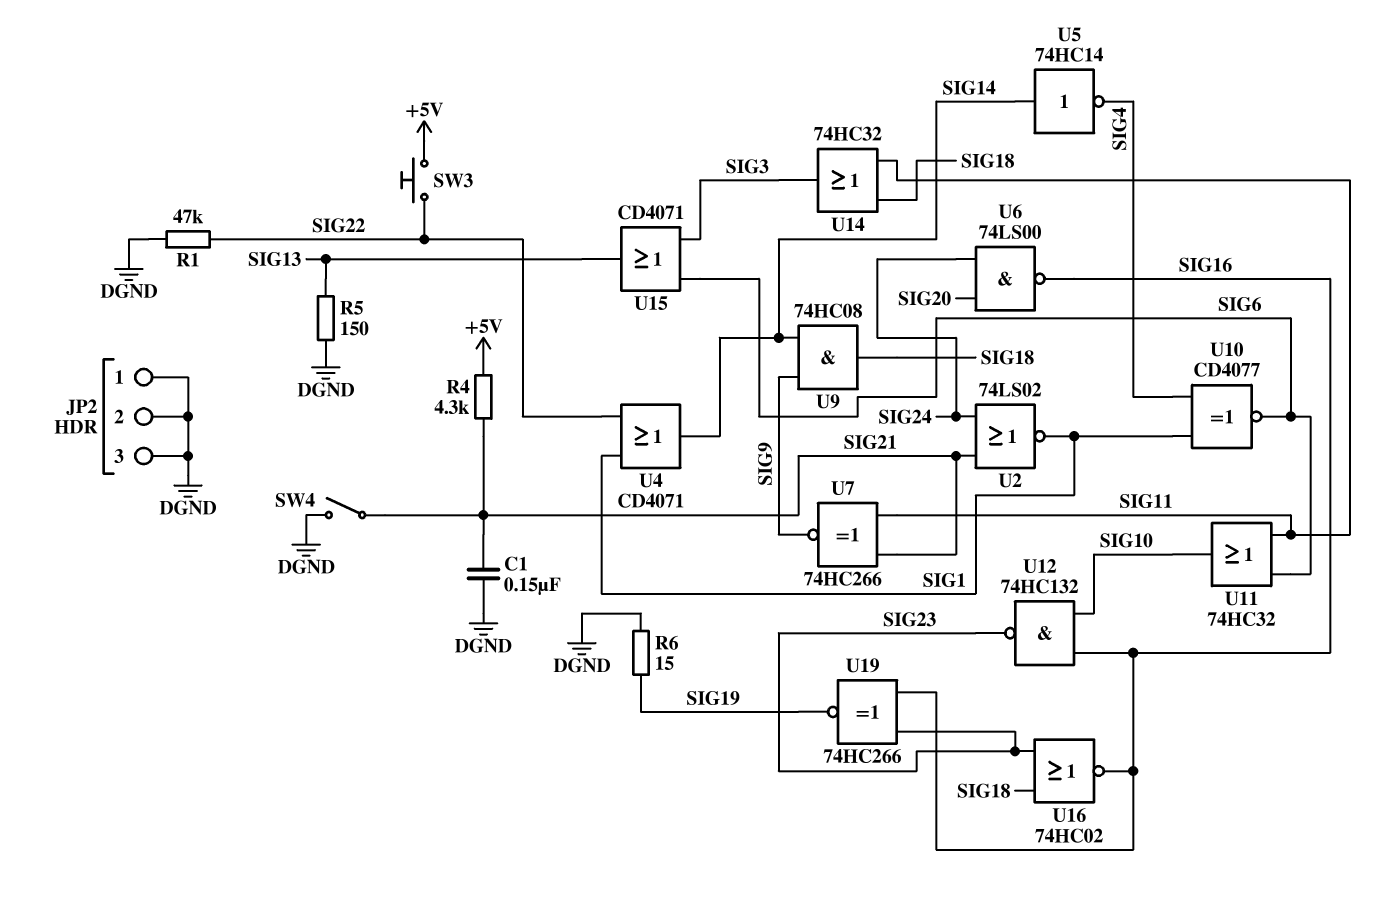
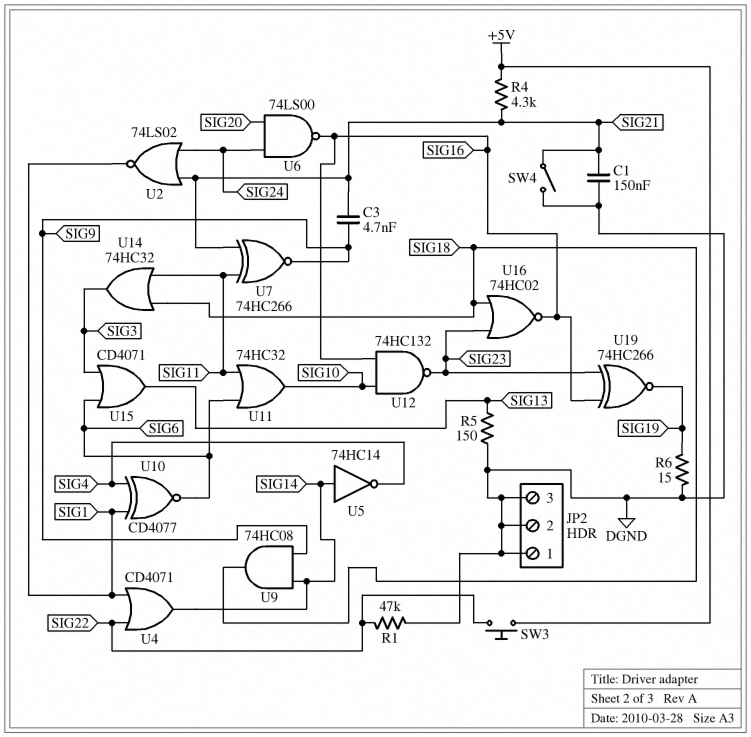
C3: none -> 4.7nF (SIG9, SIG21)

